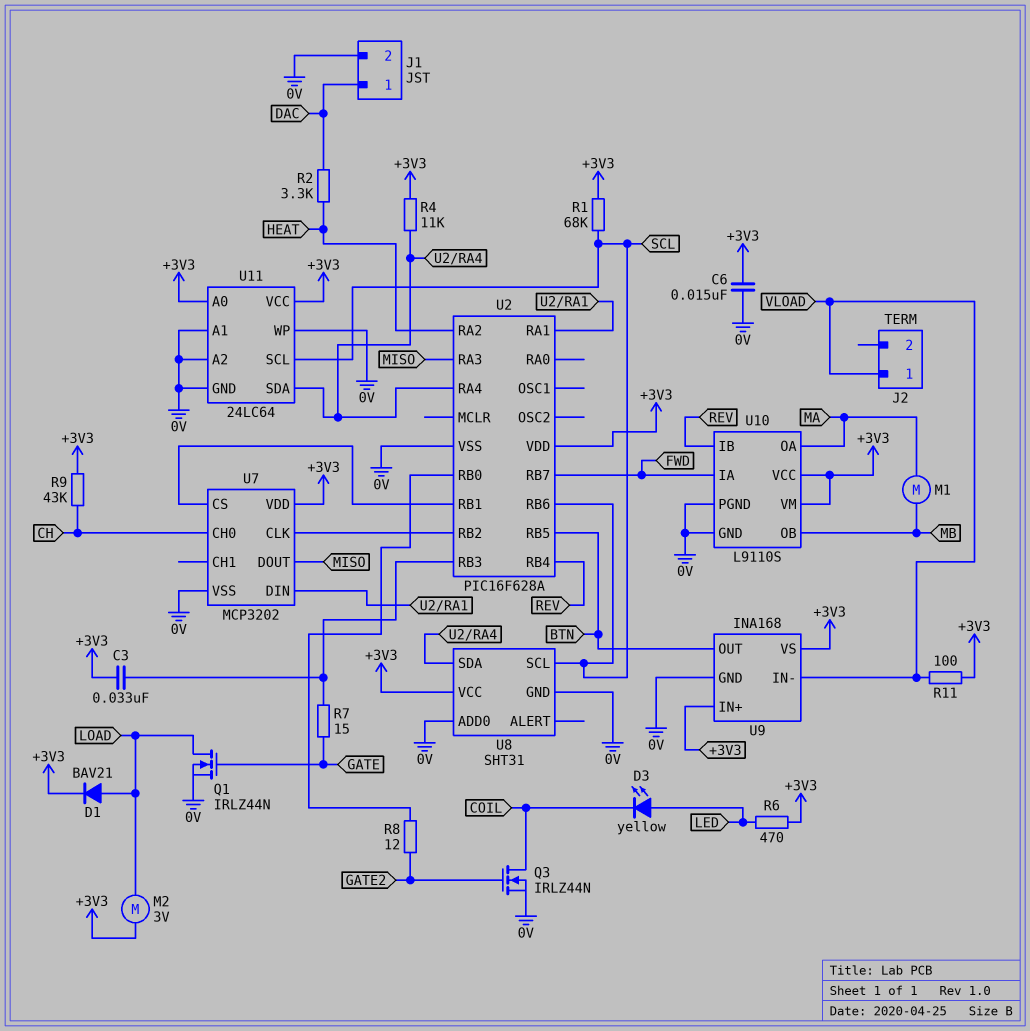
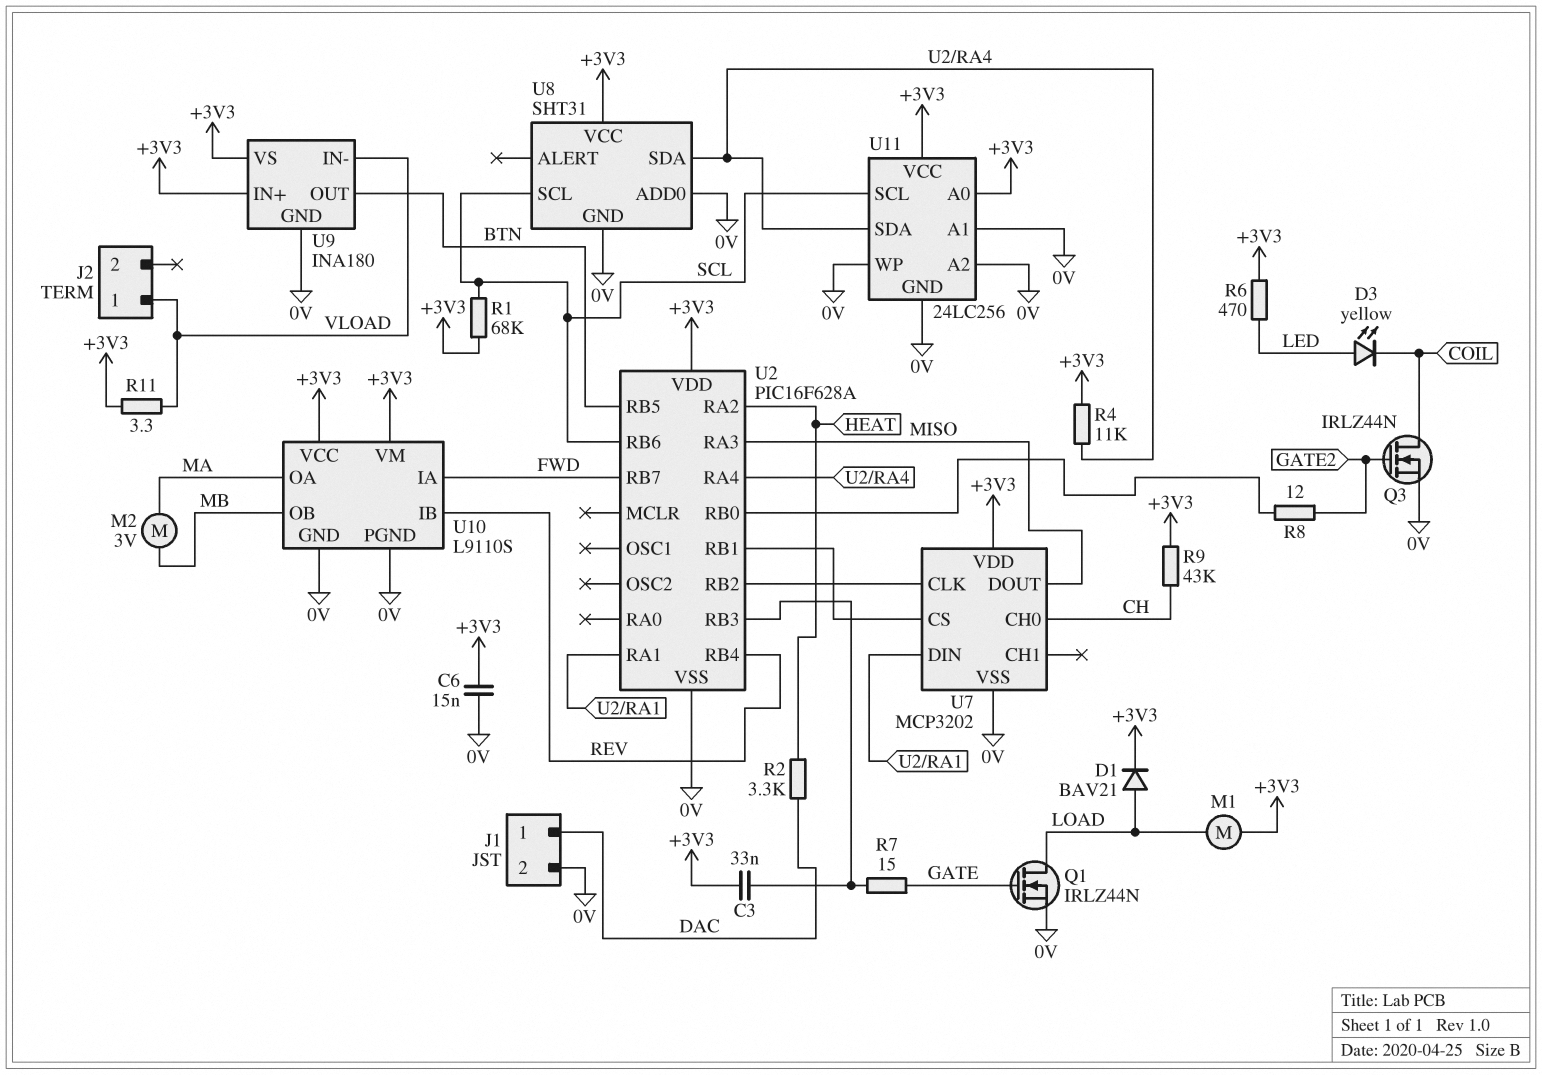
M1: motor (MA, MB) -> motor (+3V3, LOAD)
M2: motor 3V (+3V3, LOAD) -> motor 3V (MA, MB)
R11: 100 (+3V3, VLOAD) -> 3.3 (+3V3, VLOAD)
U9: INA168 -> INA180
U11: 24LC64 -> 24LC256

